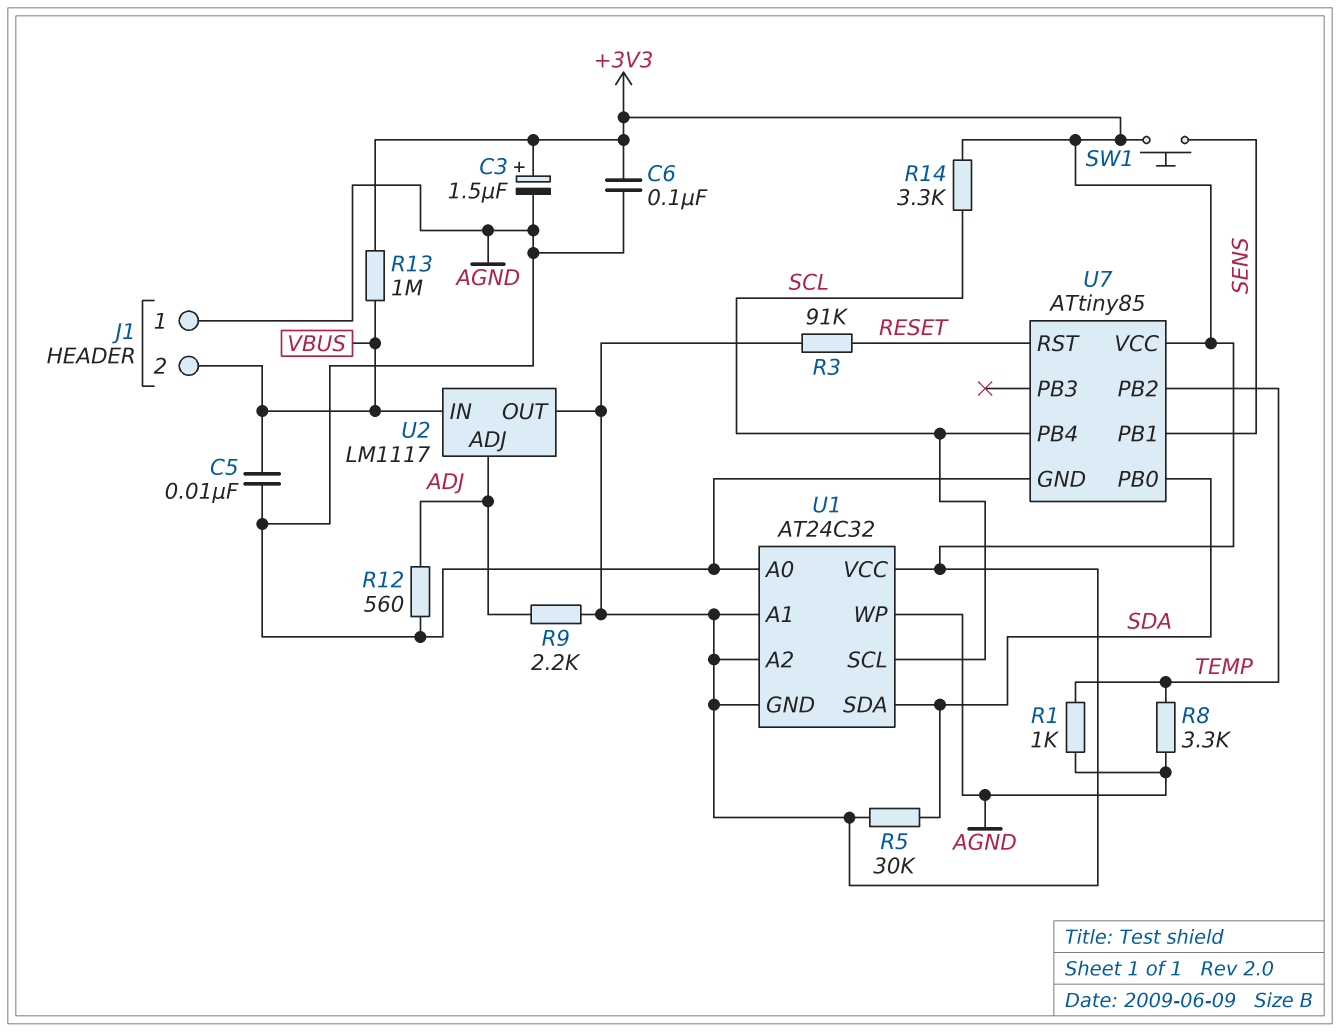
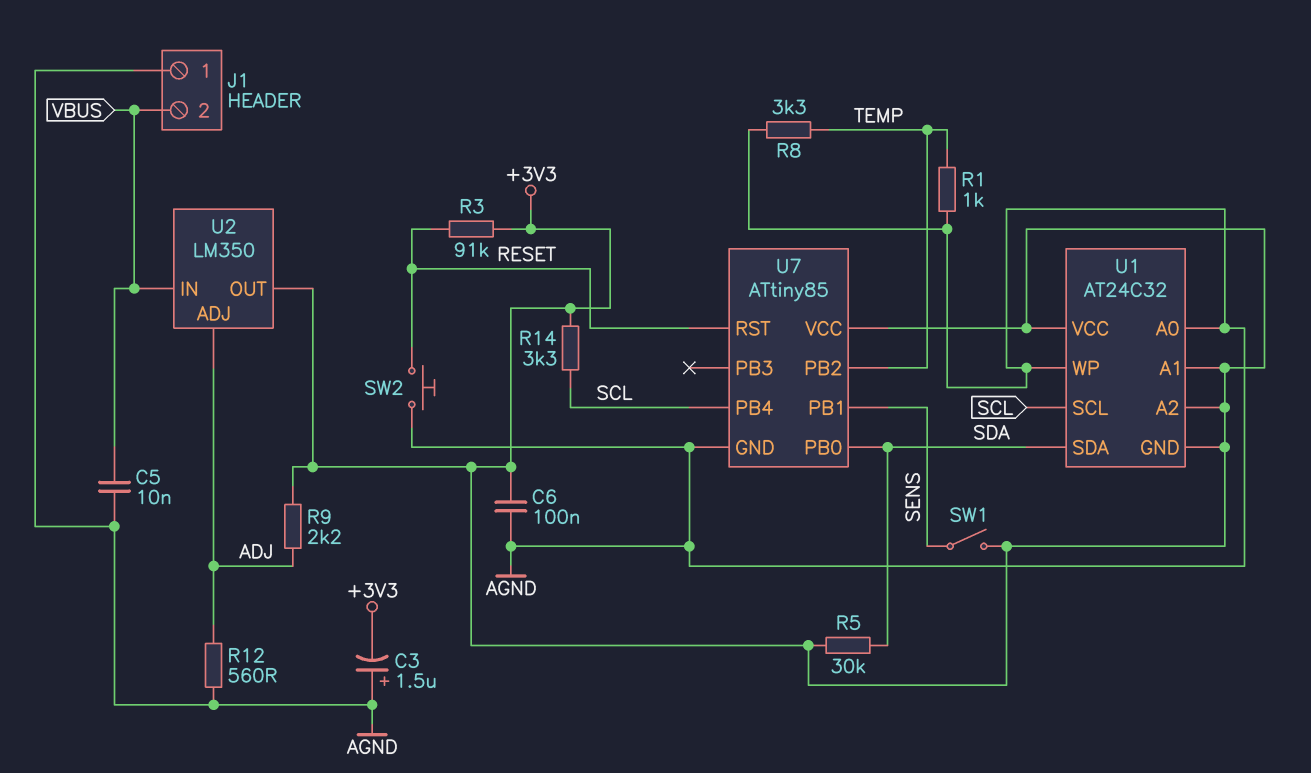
C3: 1.5uF (plus +3V3, minus AGND) -> 1.5uF (plus AGND, minus +3V3)
R13: 1M (+3V3, VBUS) -> none
SW1: button (+3V3, SENS) -> switch (+3V3, SENS)
SW2: none -> button (AGND, RESET)
U2: LM1117 -> LM350

